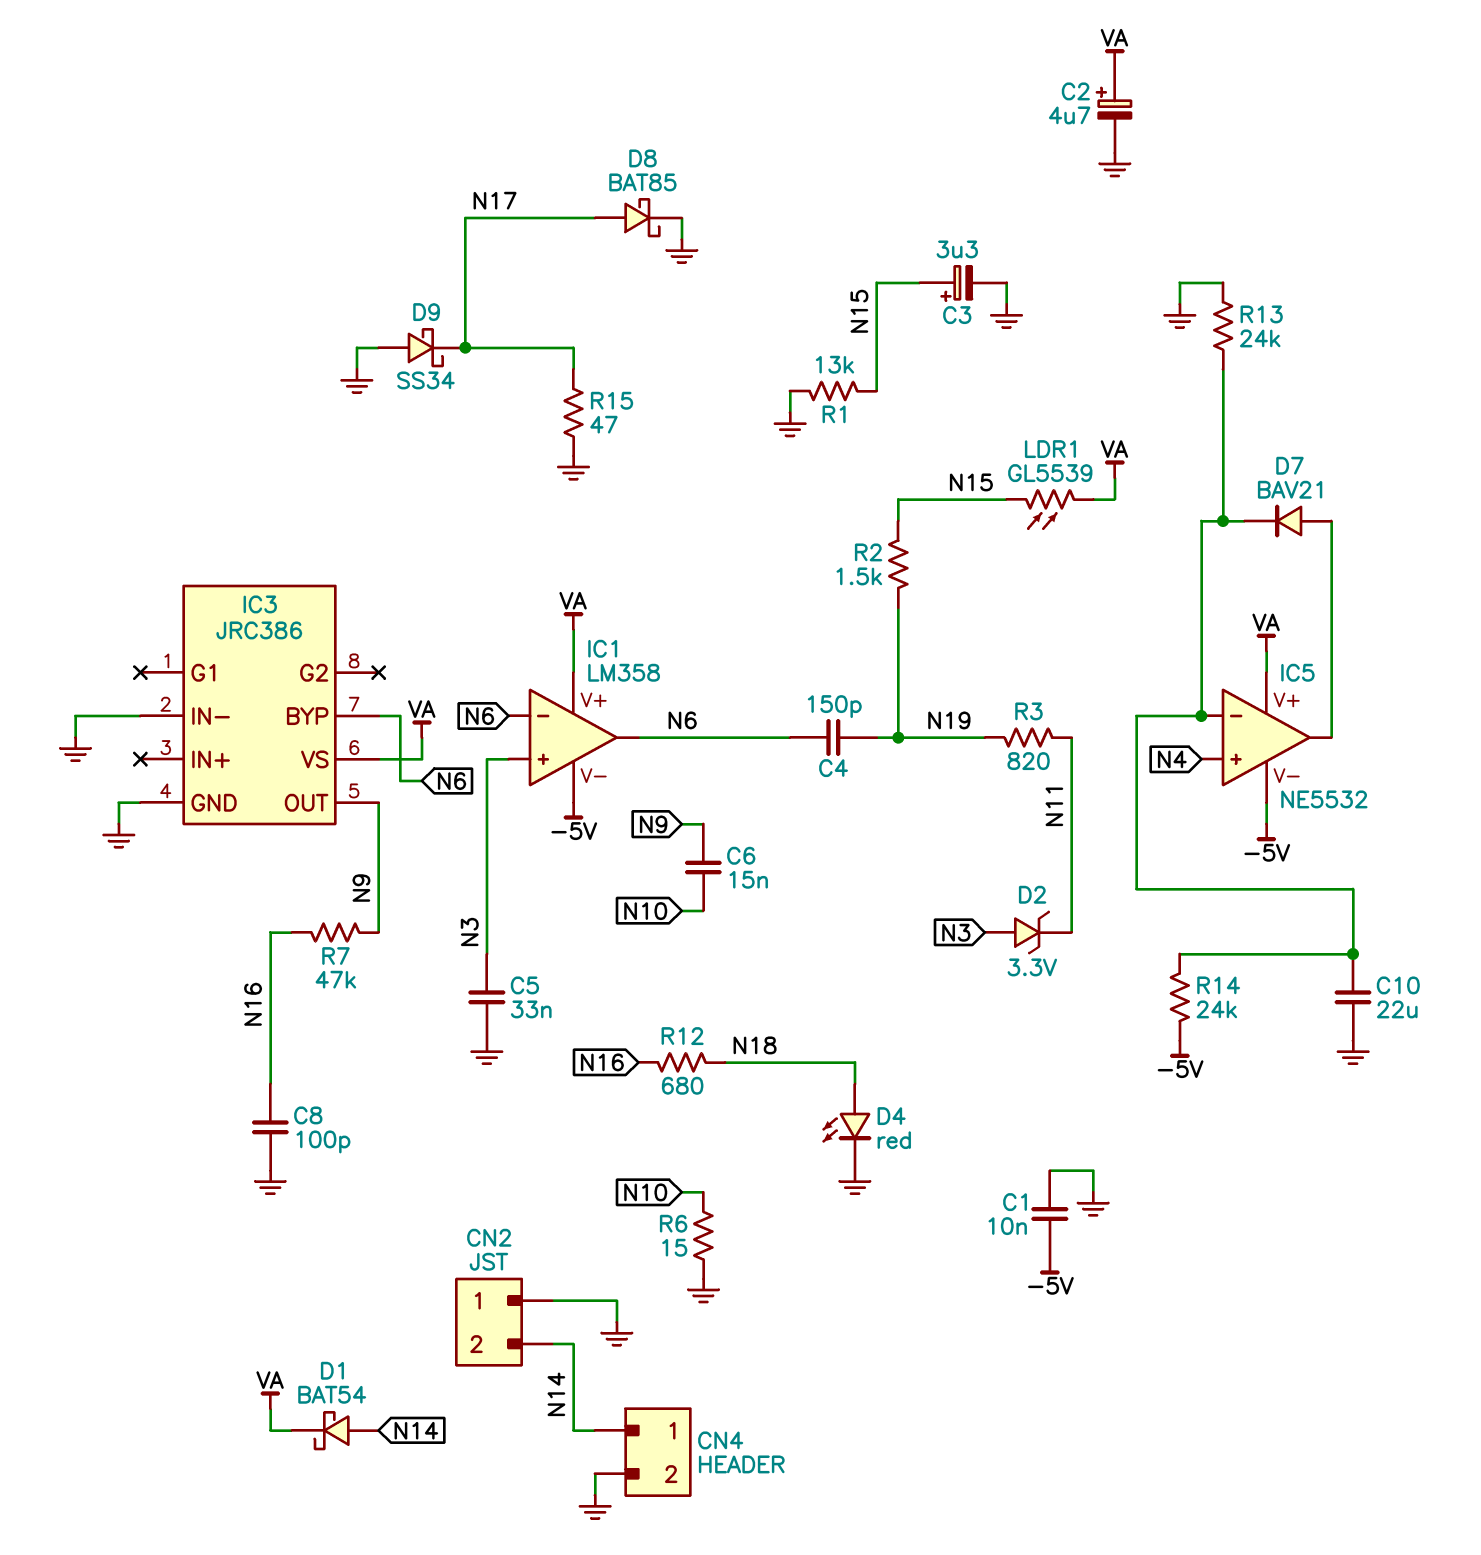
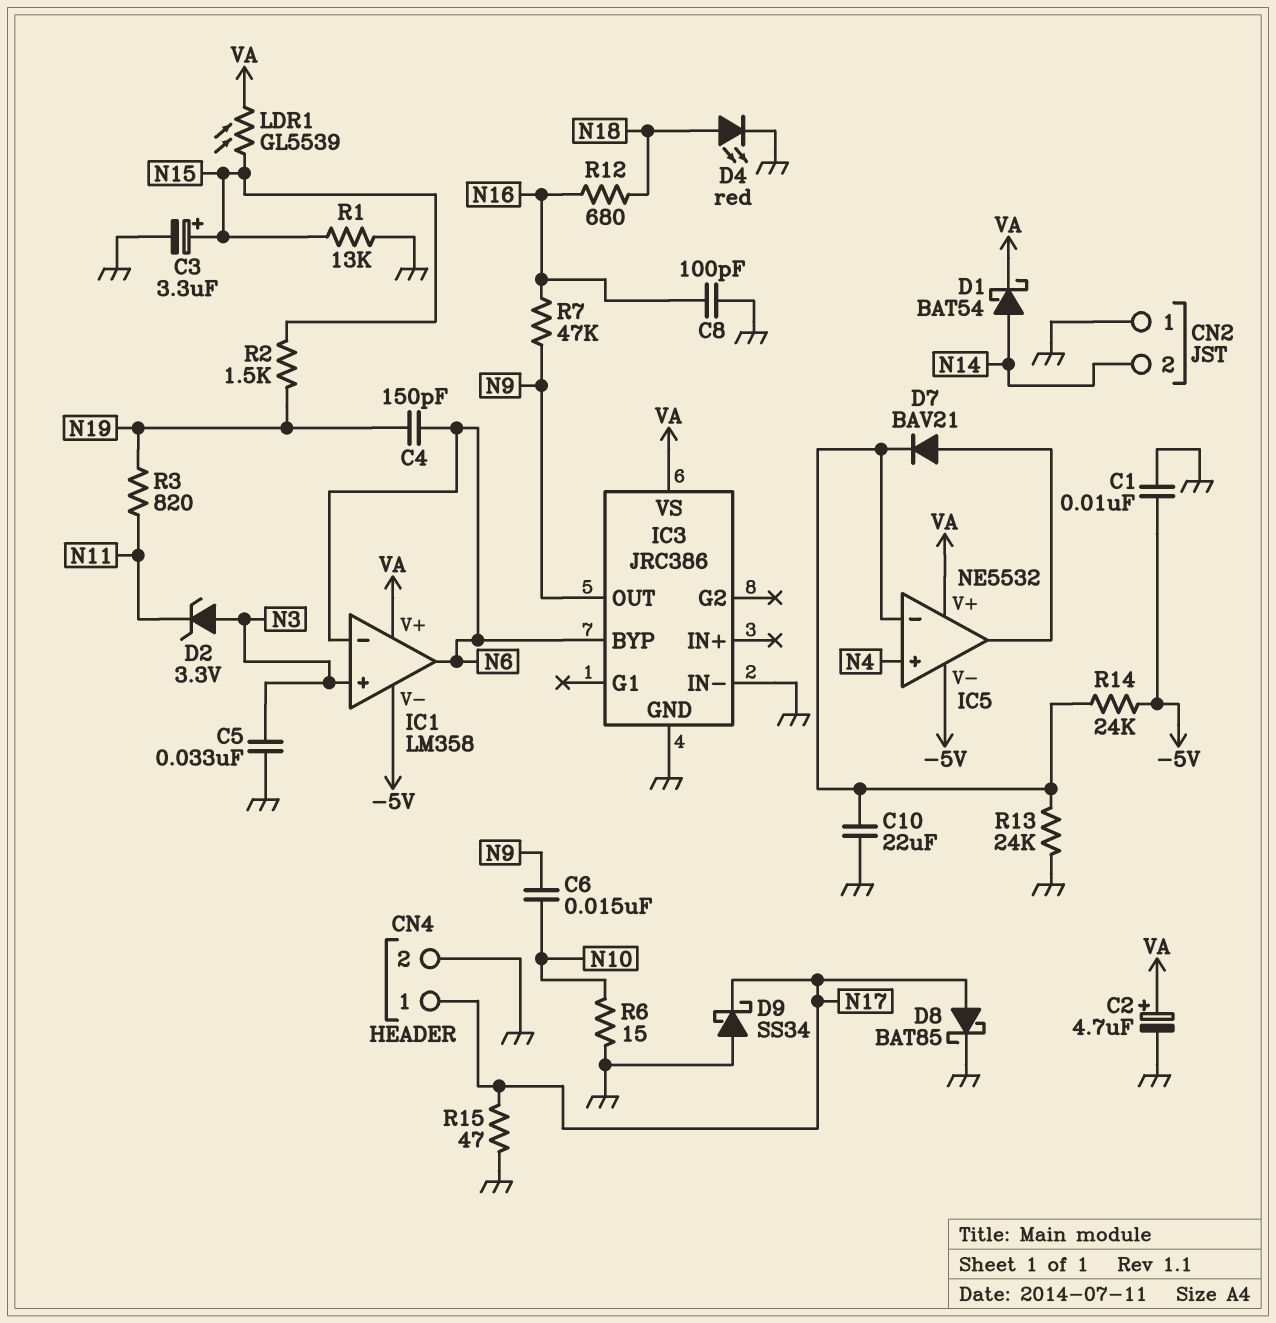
CN4 pin 1: N14 -> N17

